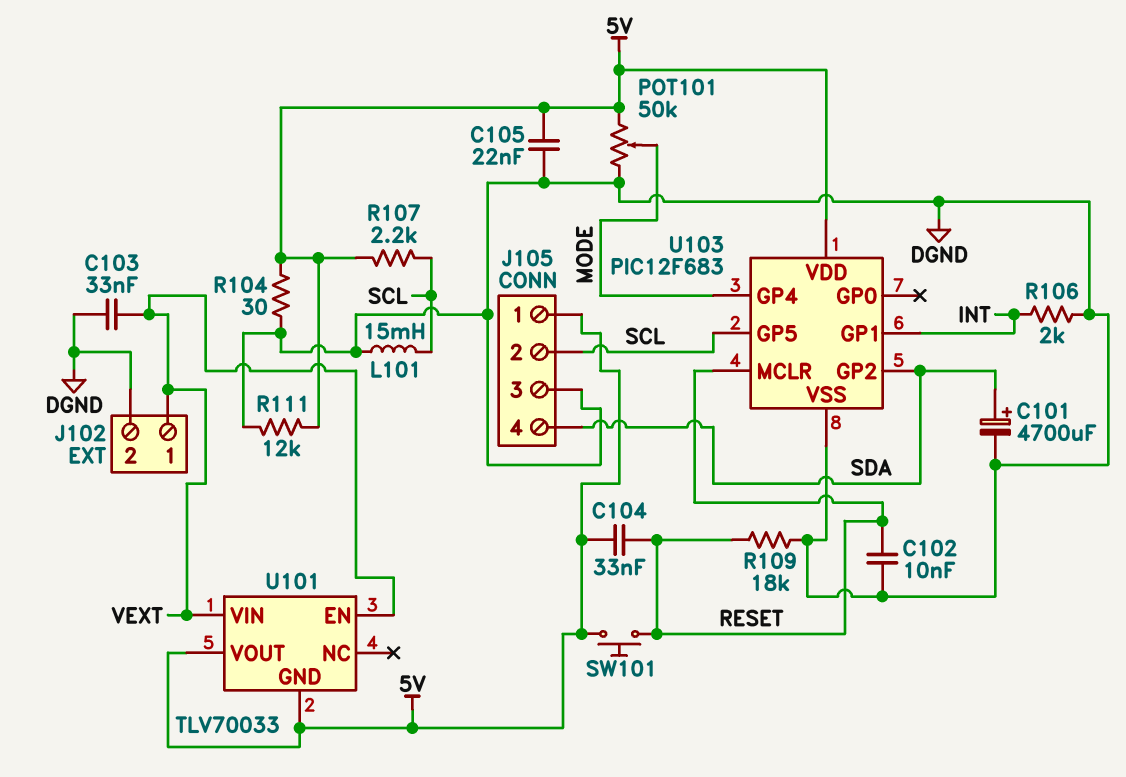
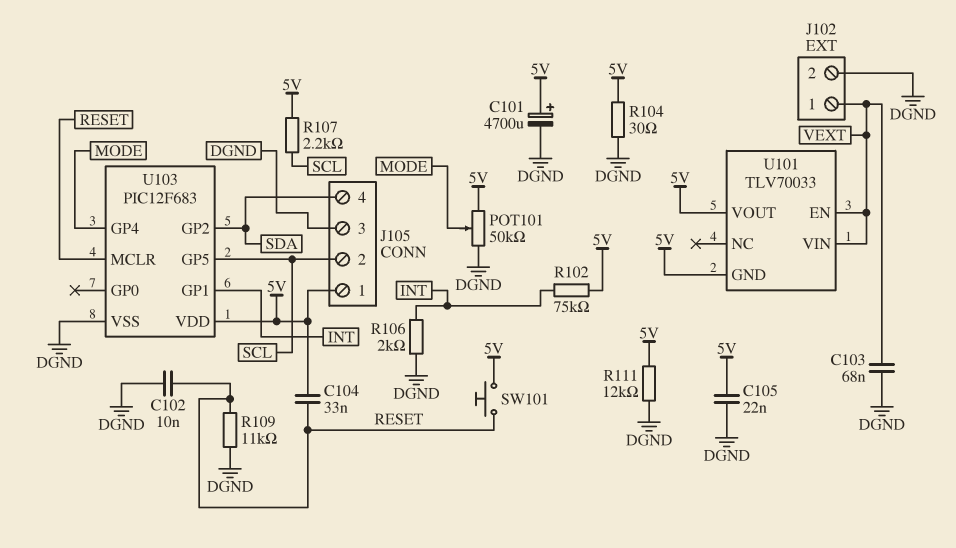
C101: 4700uF (plus SDA, minus DGND) -> 4700uF (plus 5V, minus DGND)
C103: 33nF (DGND, VEXT) -> 68nF (DGND, VEXT)
L101: 15mH (DGND, SCL) -> none
R102: none -> 75k (5V, INT)
R109: 18k (DGND, RESET) -> 11k (DGND, RESET)

